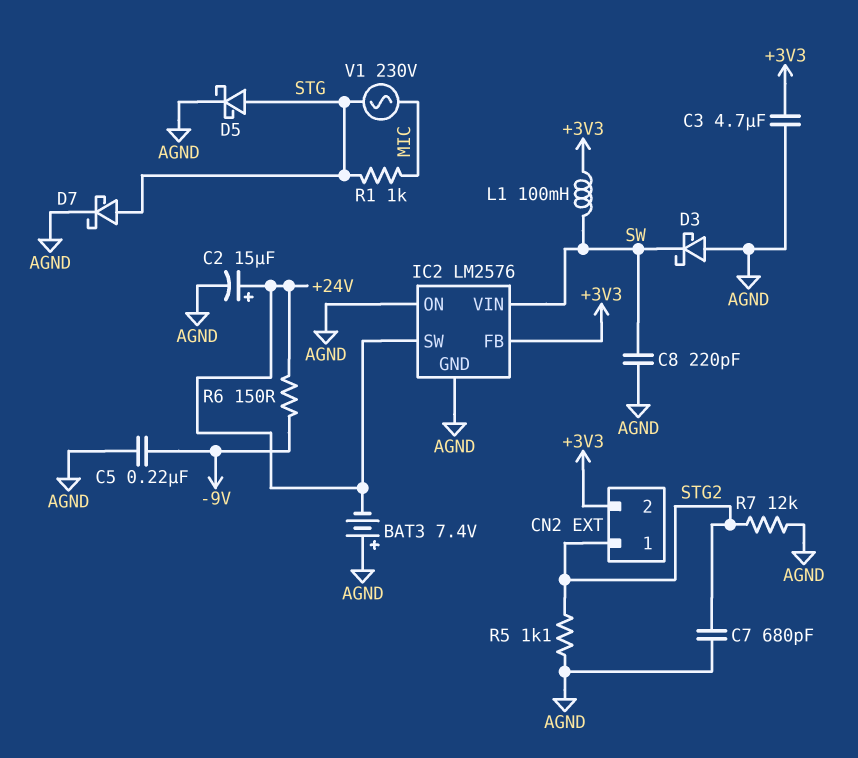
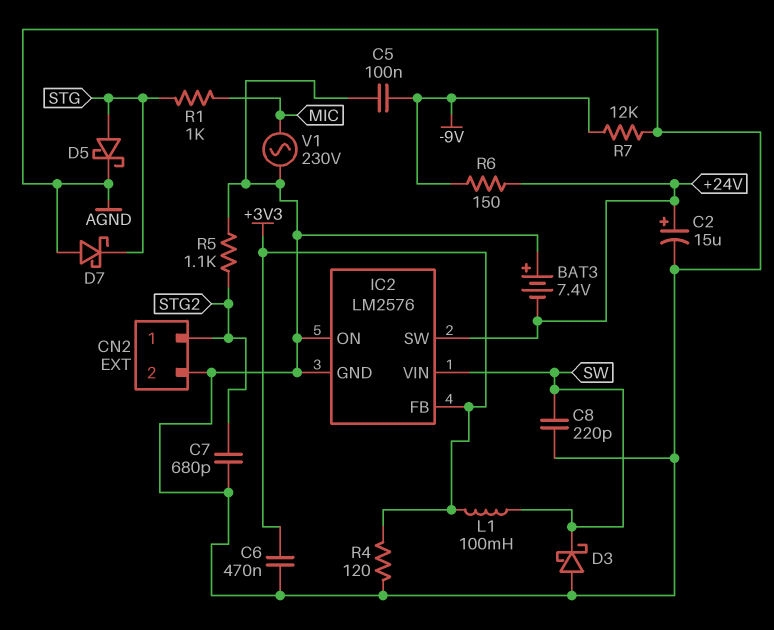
C3: 4.7uF (+3V3, AGND) -> none
C5: 220nF (-9V, AGND) -> 100nF (-9V, AGND)
C6: none -> 470nF (+3V3, AGND)
CN2 pin 2: +3V3 -> AGND
D7: schottky (A STG, K AGND) -> schottky (A AGND, K STG)
R4: none -> 120 (+3V3, AGND)
R7: 12k (AGND, STG2) -> 12k (-9V, AGND)
V1: AC 230V (MIC, STG) -> AC 230V (AGND, MIC)

